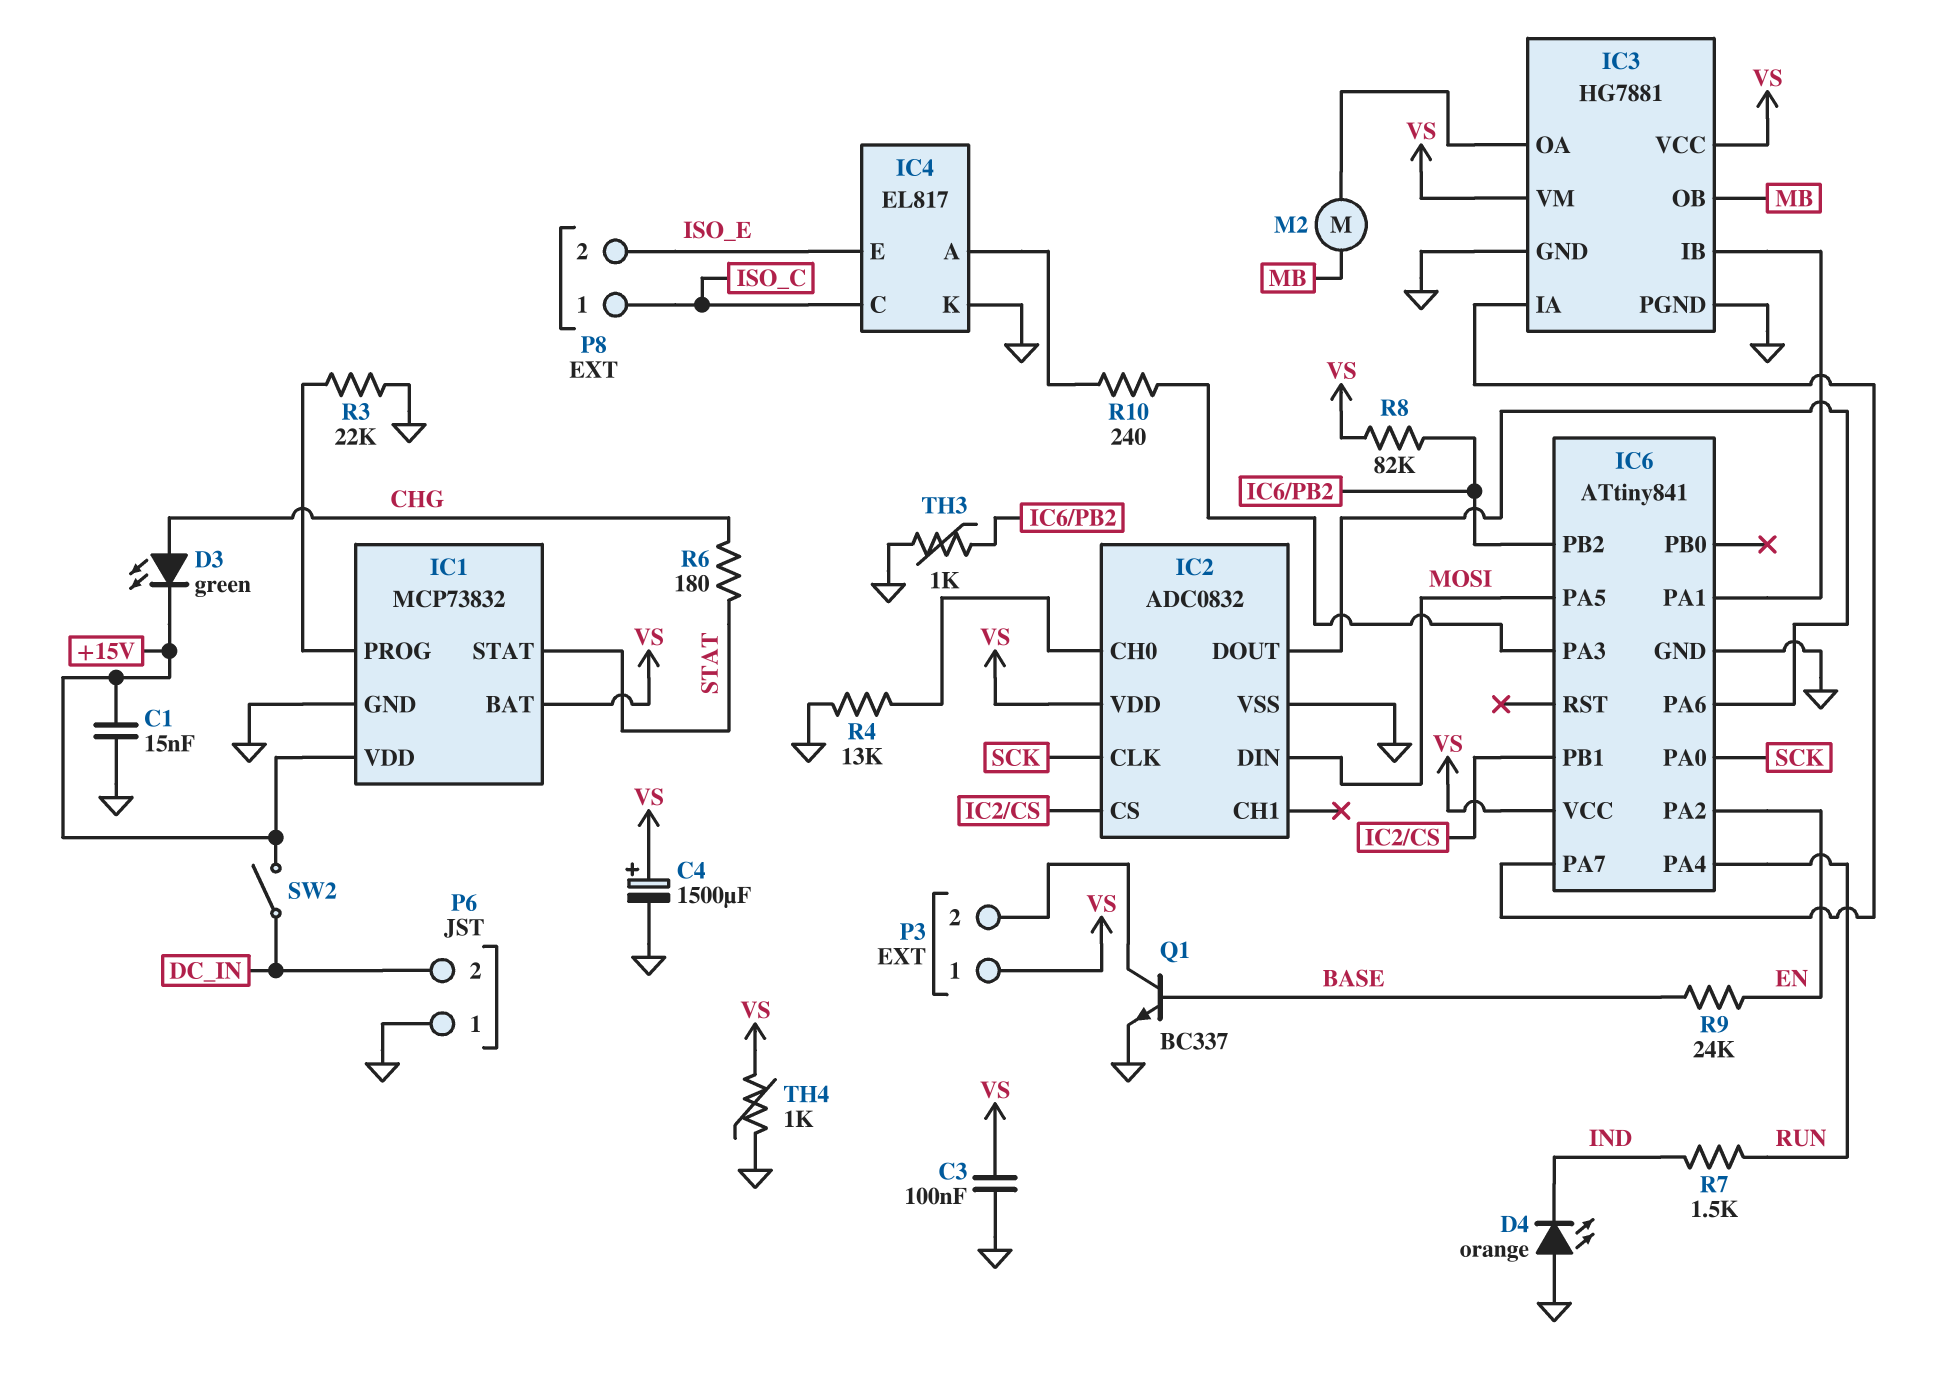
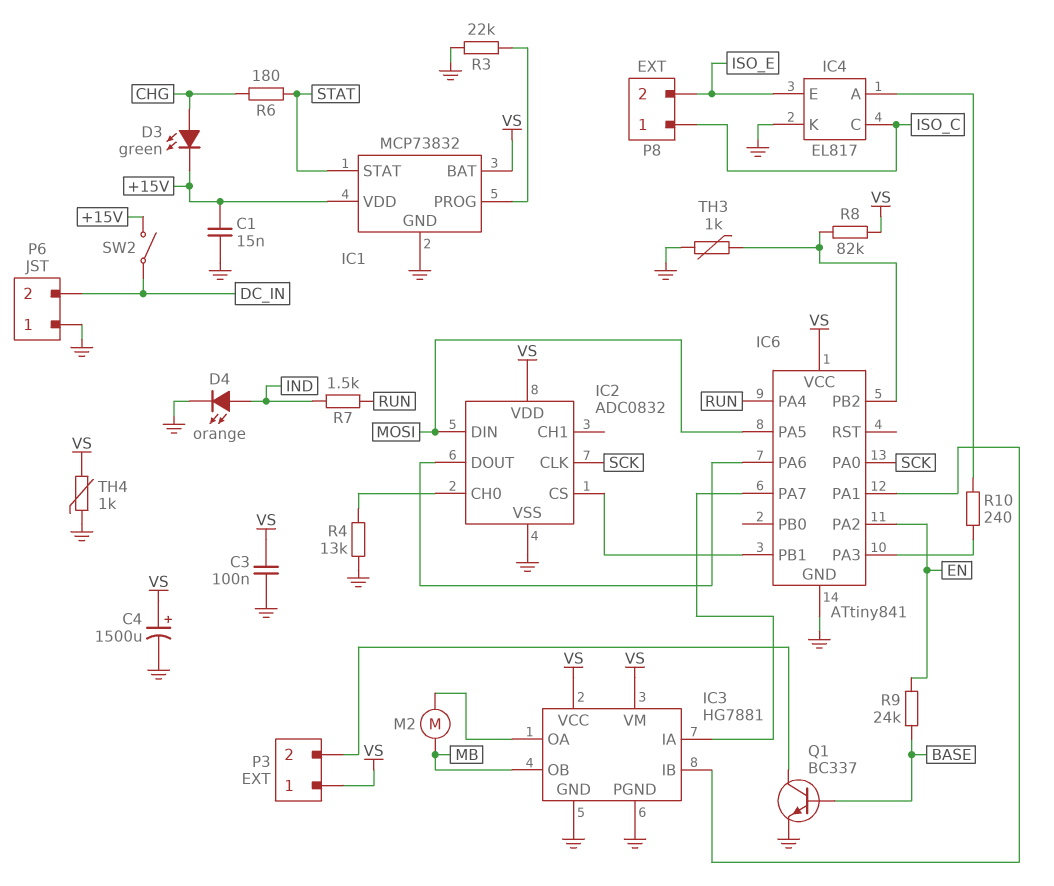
D4: LED orange (A GND, K IND) -> LED orange (A IND, K GND)

